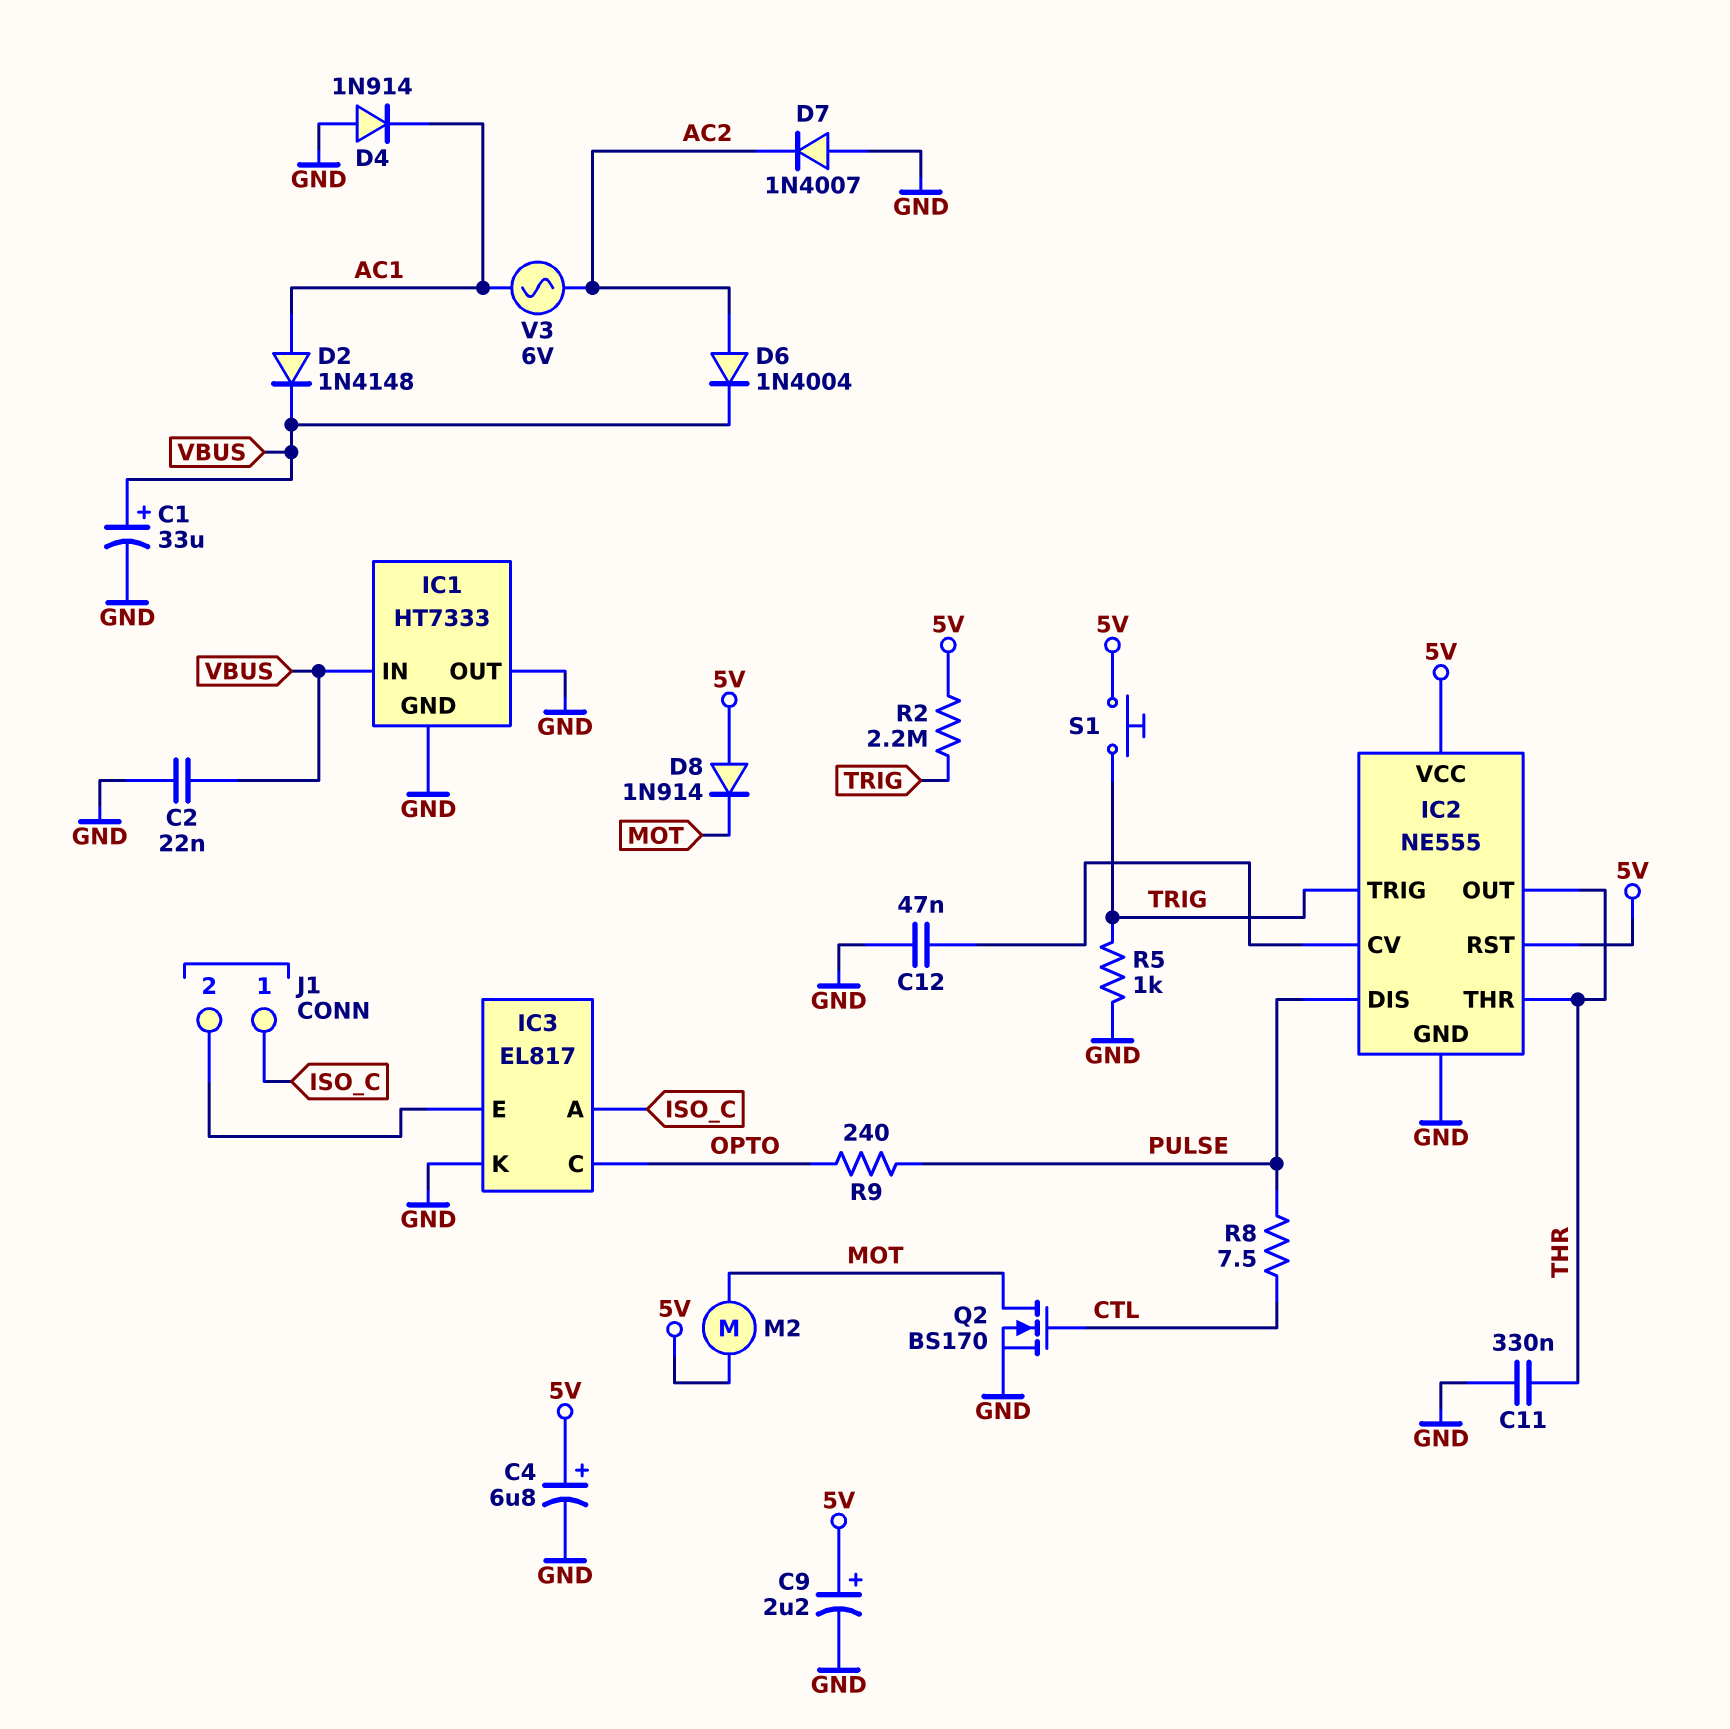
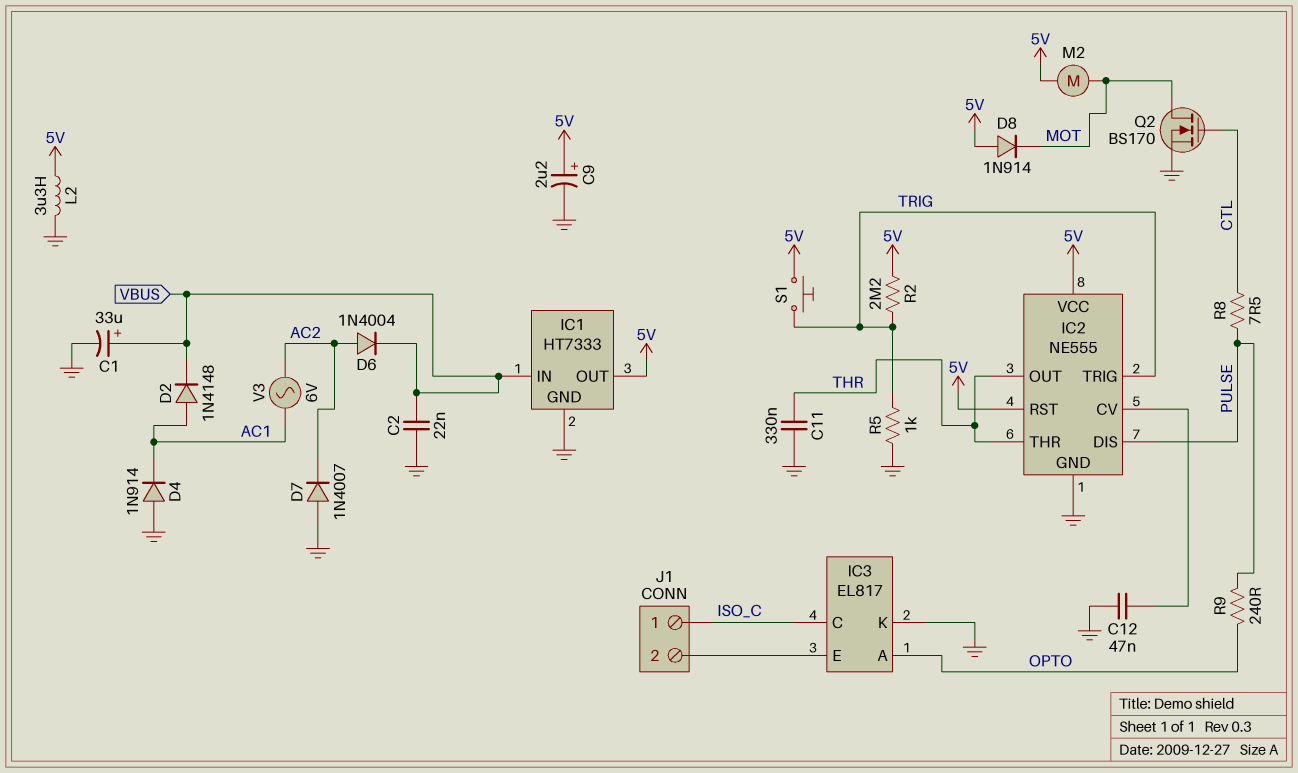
C4: 6.8uF (plus 5V, minus GND) -> none
IC1 pin OUT: GND -> 5V
IC3 pin A: ISO_C -> OPTO
IC3 pin C: OPTO -> ISO_C
L2: none -> 3.3uH (5V, GND)

